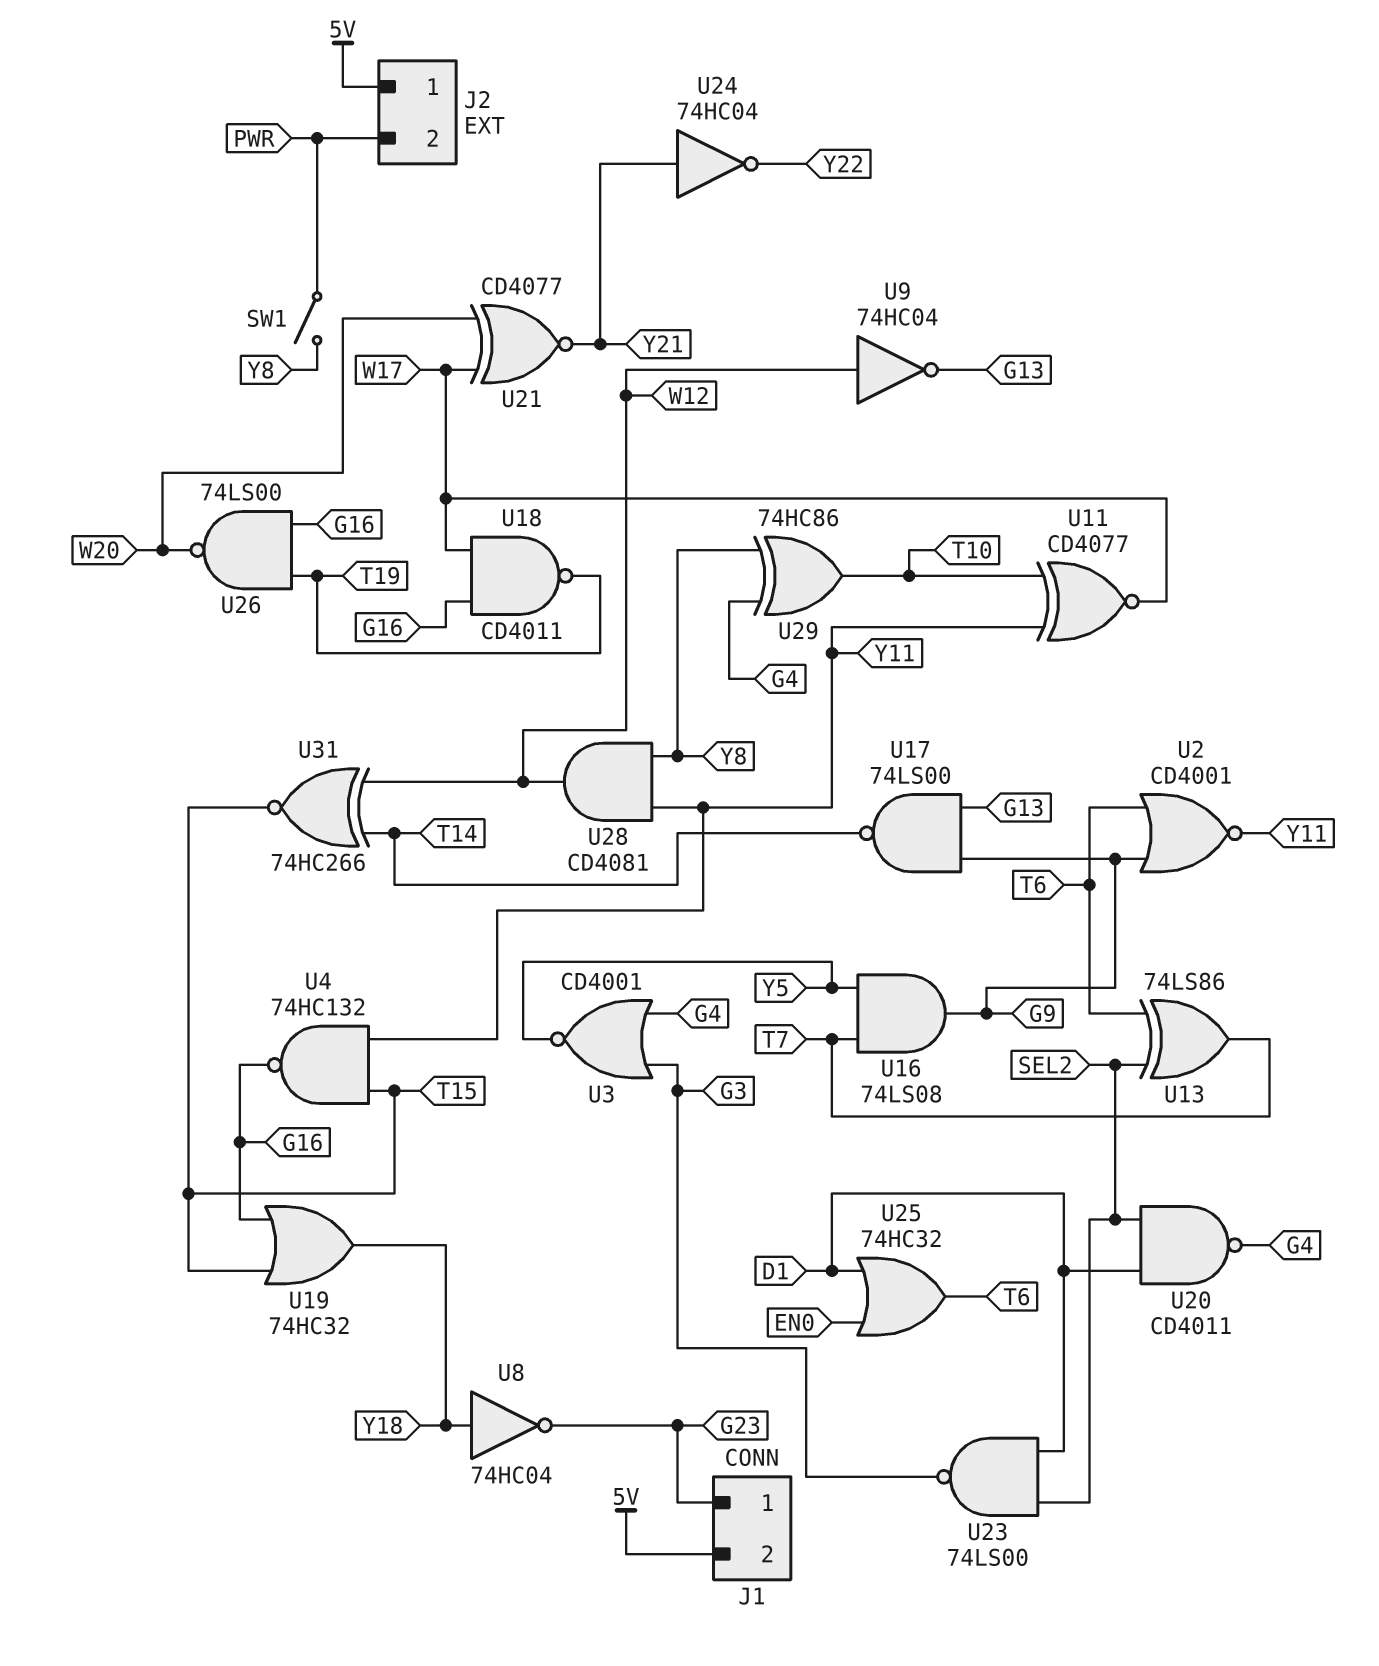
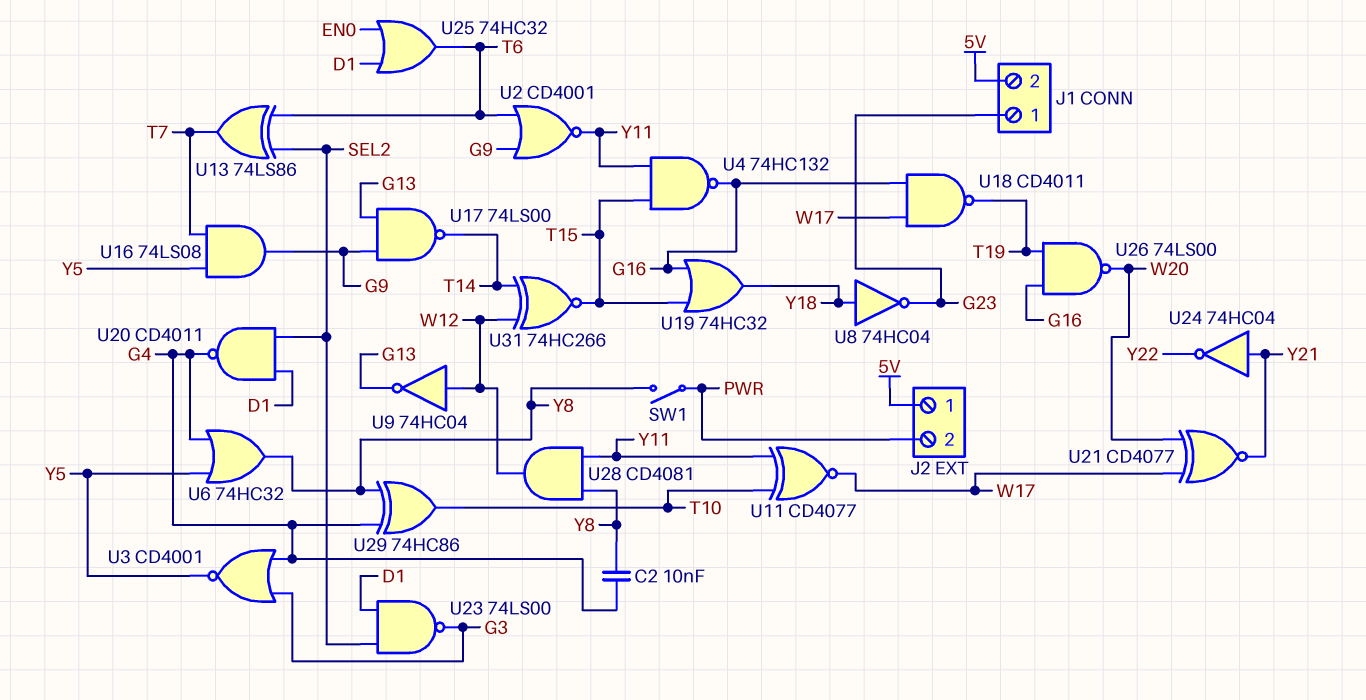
C2: none -> 10nF (G4, Y8)
U6: none -> OR 74HC32 (in G4, in Y5, out Y8)

